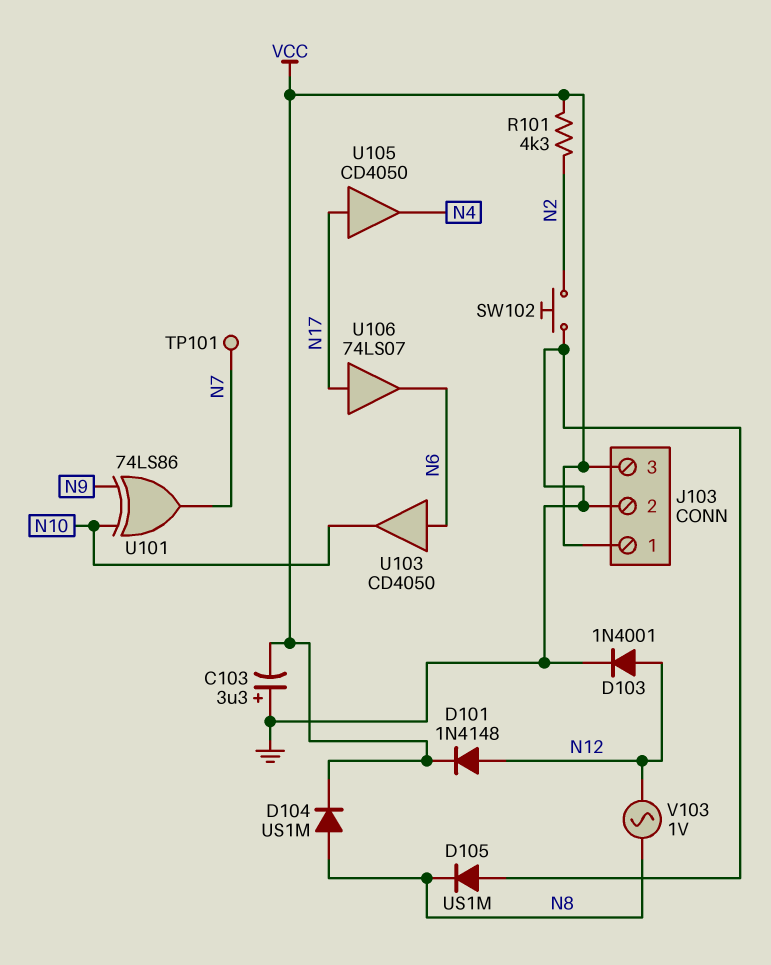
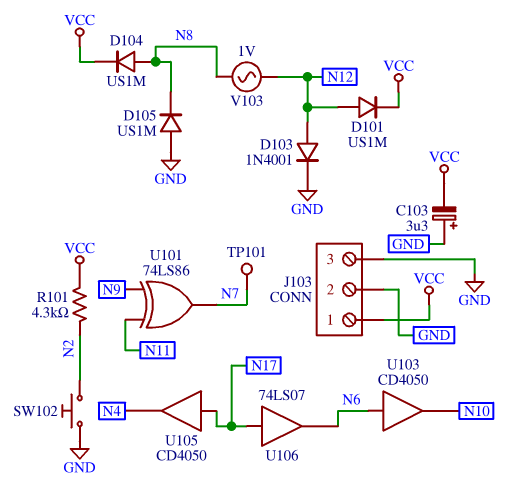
D101: diode 1N4148 (A N12, K VCC) -> diode US1M (A N12, K VCC)
J103 pin 3: VCC -> GND
U101: XOR 74LS86 (in N9, in N10, out N7) -> XOR 74LS86 (in N9, in N11, out N7)

